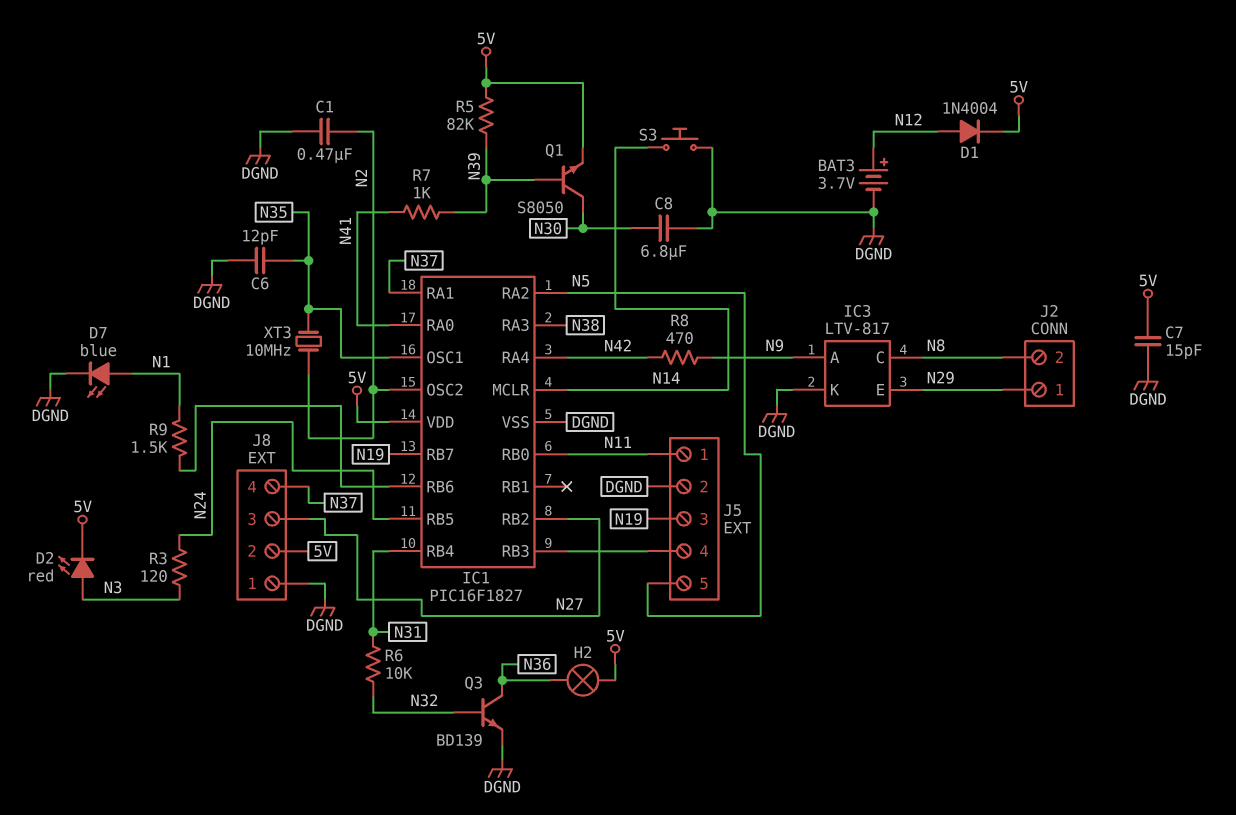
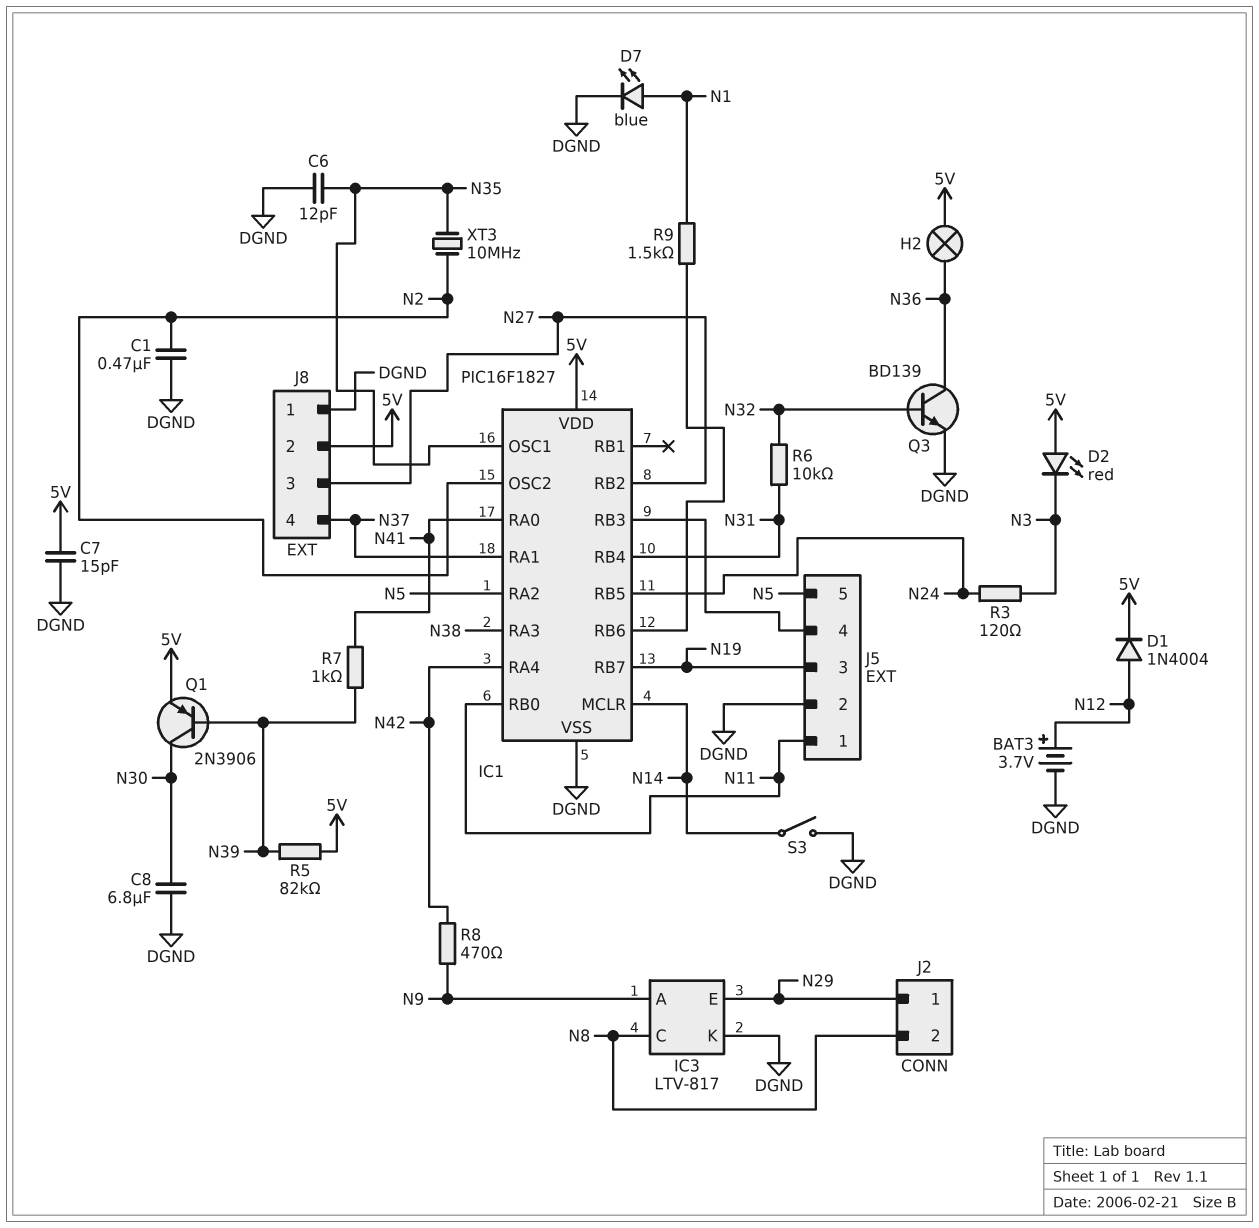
D2: LED red (A N3, K 5V) -> LED red (A 5V, K N3)
Q1: NPN S8050 (B N39, C N30, E 5V) -> PNP 2N3906 (B N39, C N30, E 5V)
S3: button (DGND, N14) -> switch (DGND, N14)

